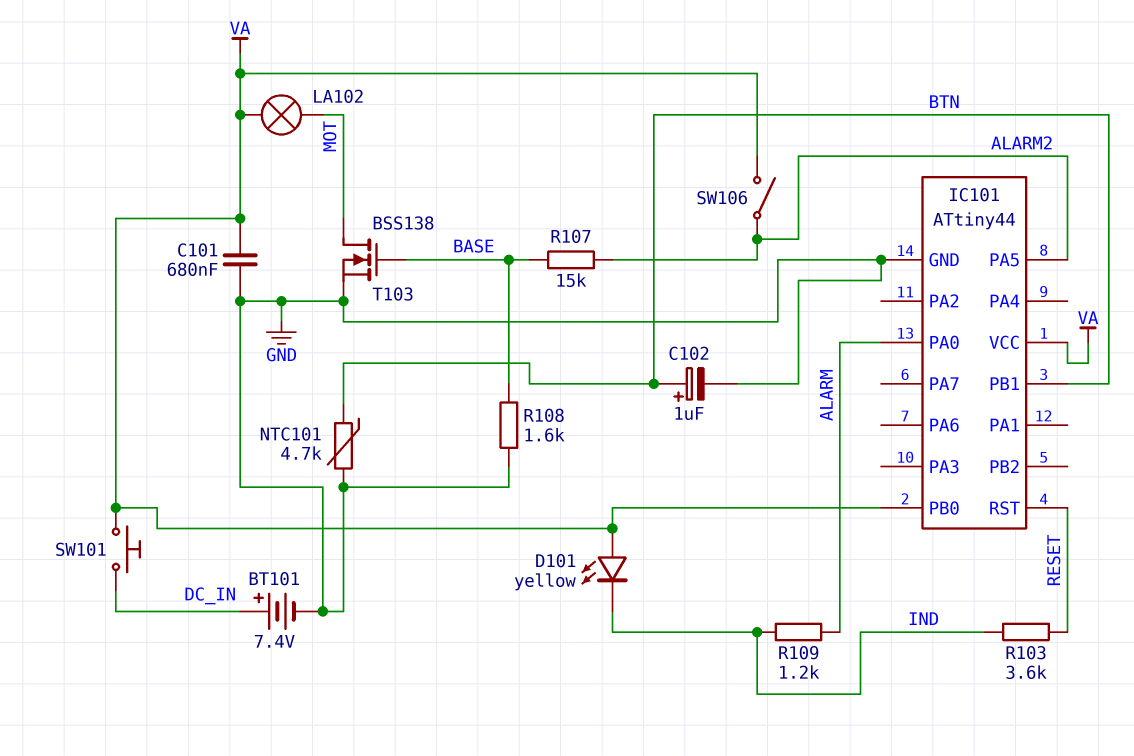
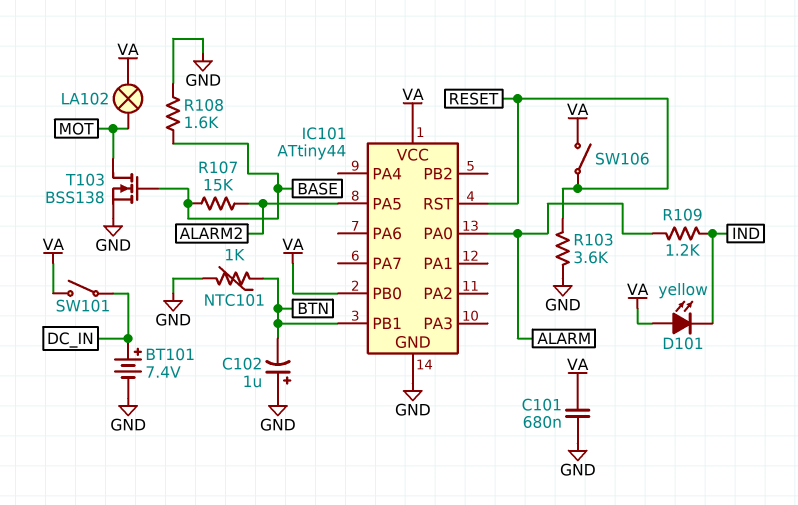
C102: 1uF (plus BTN, minus GND) -> 1uF (plus GND, minus BTN)
NTC101: 4.7k (BTN, GND) -> 1k (BTN, GND)
R103: 3.6k (IND, RESET) -> 3.6k (GND, RESET)
SW101: button (DC_IN, VA) -> switch (DC_IN, VA)
SW106: switch (ALARM2, VA) -> switch (RESET, VA)

